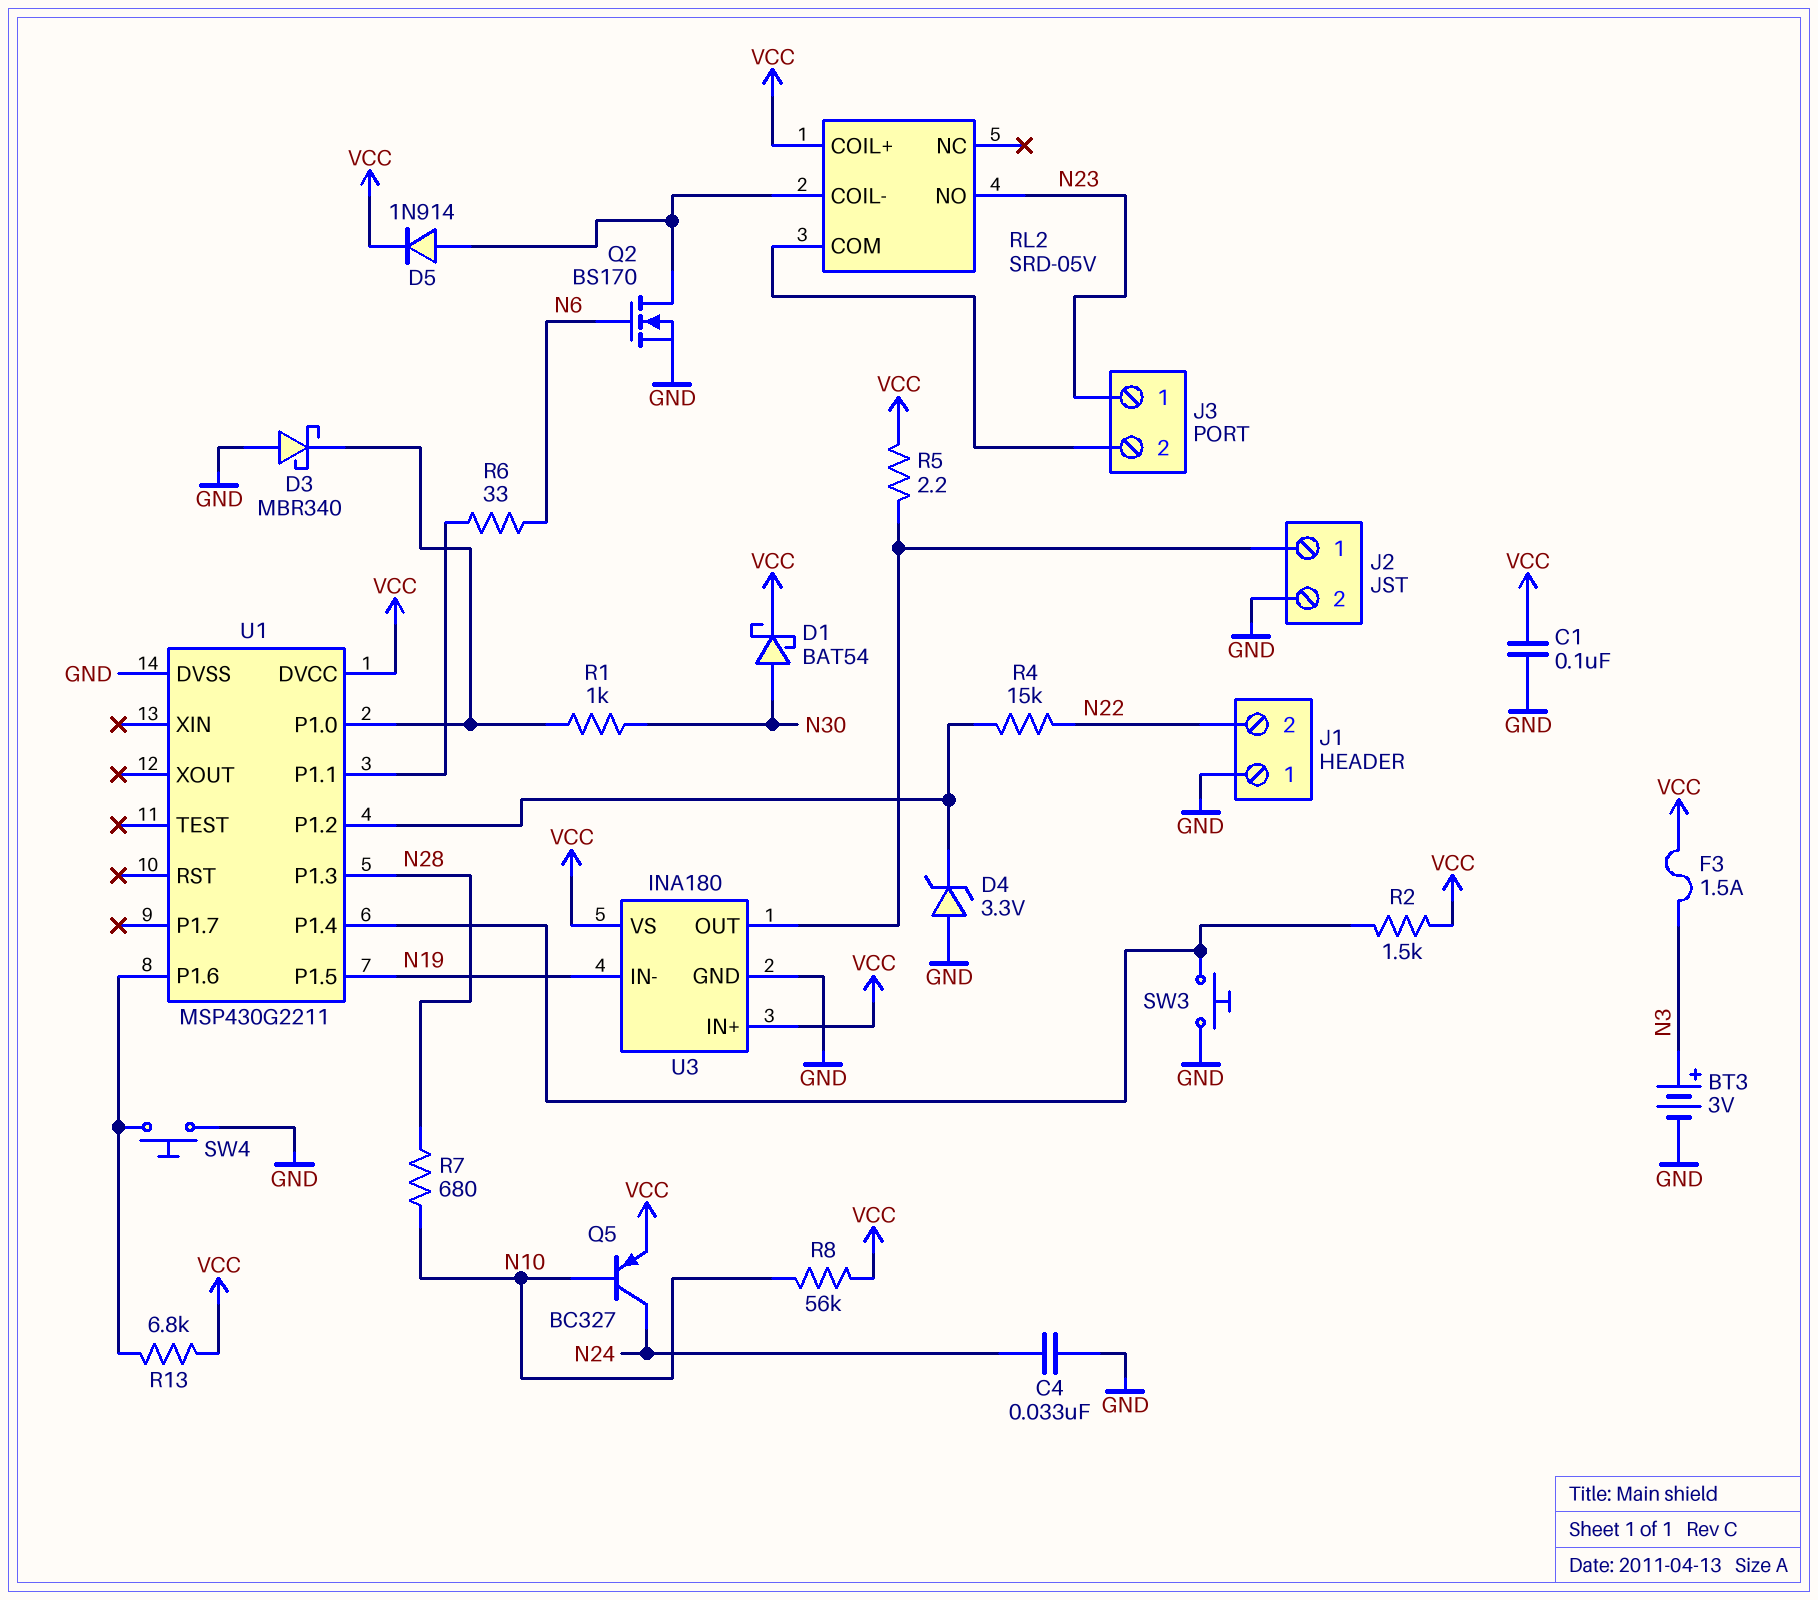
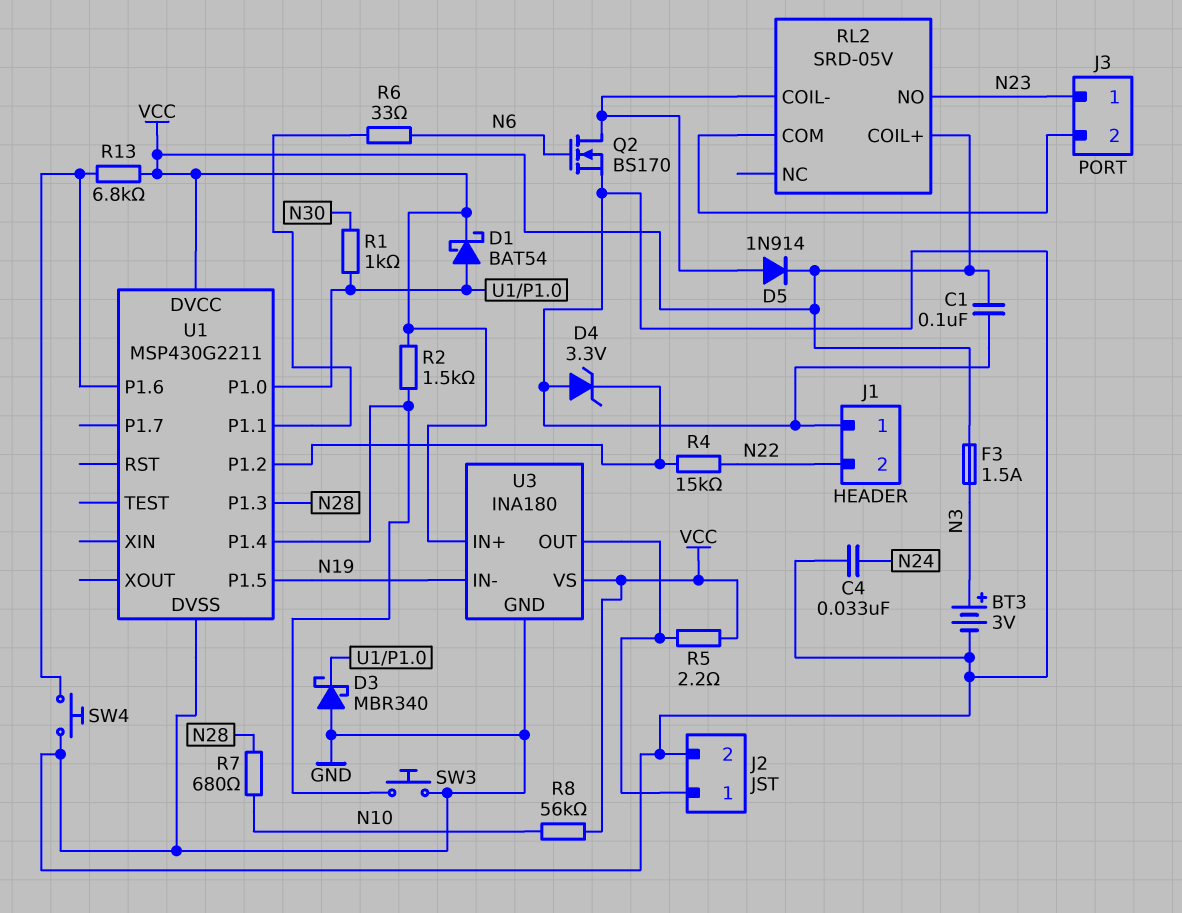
D1: schottky BAT54 (A N30, K VCC) -> schottky BAT54 (A U1/P1.0, K VCC)
Q5: PNP BC327 (B N10, C N24, E VCC) -> none

